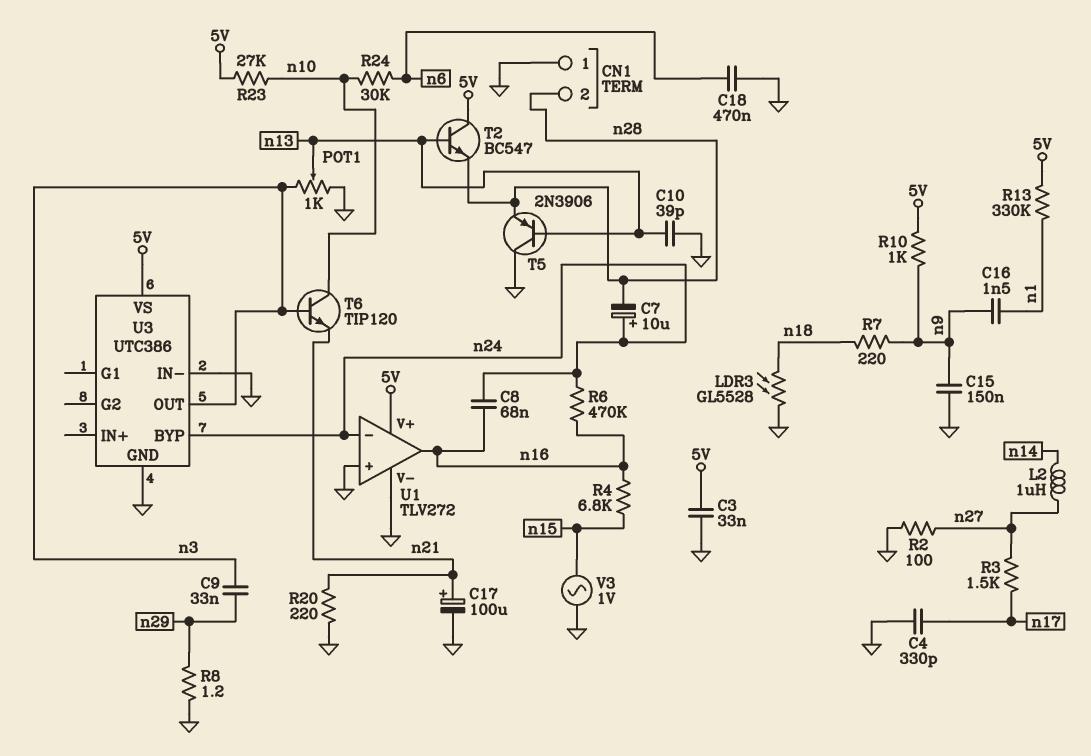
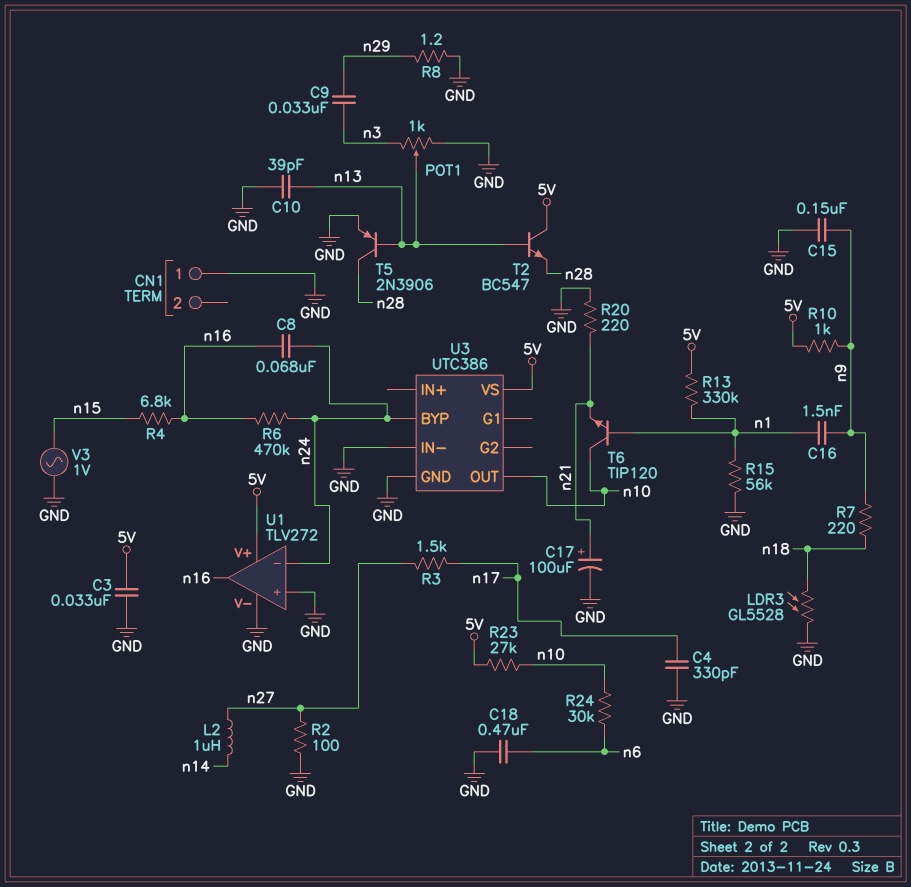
C7: 10uF (plus n24, minus n28) -> none
CN1 pin 2: n28 -> none
R15: none -> 56k (GND, n1)
T5: PNP 2N3906 (B n13, C GND, E n28) -> PNP 2N3906 (B n13, C n28, E GND)
T6: NPN TIP120 (B n3, C n10, E n21) -> NPN TIP120 (B n1, C n10, E n21)
U3 pin OUT: n3 -> n10

